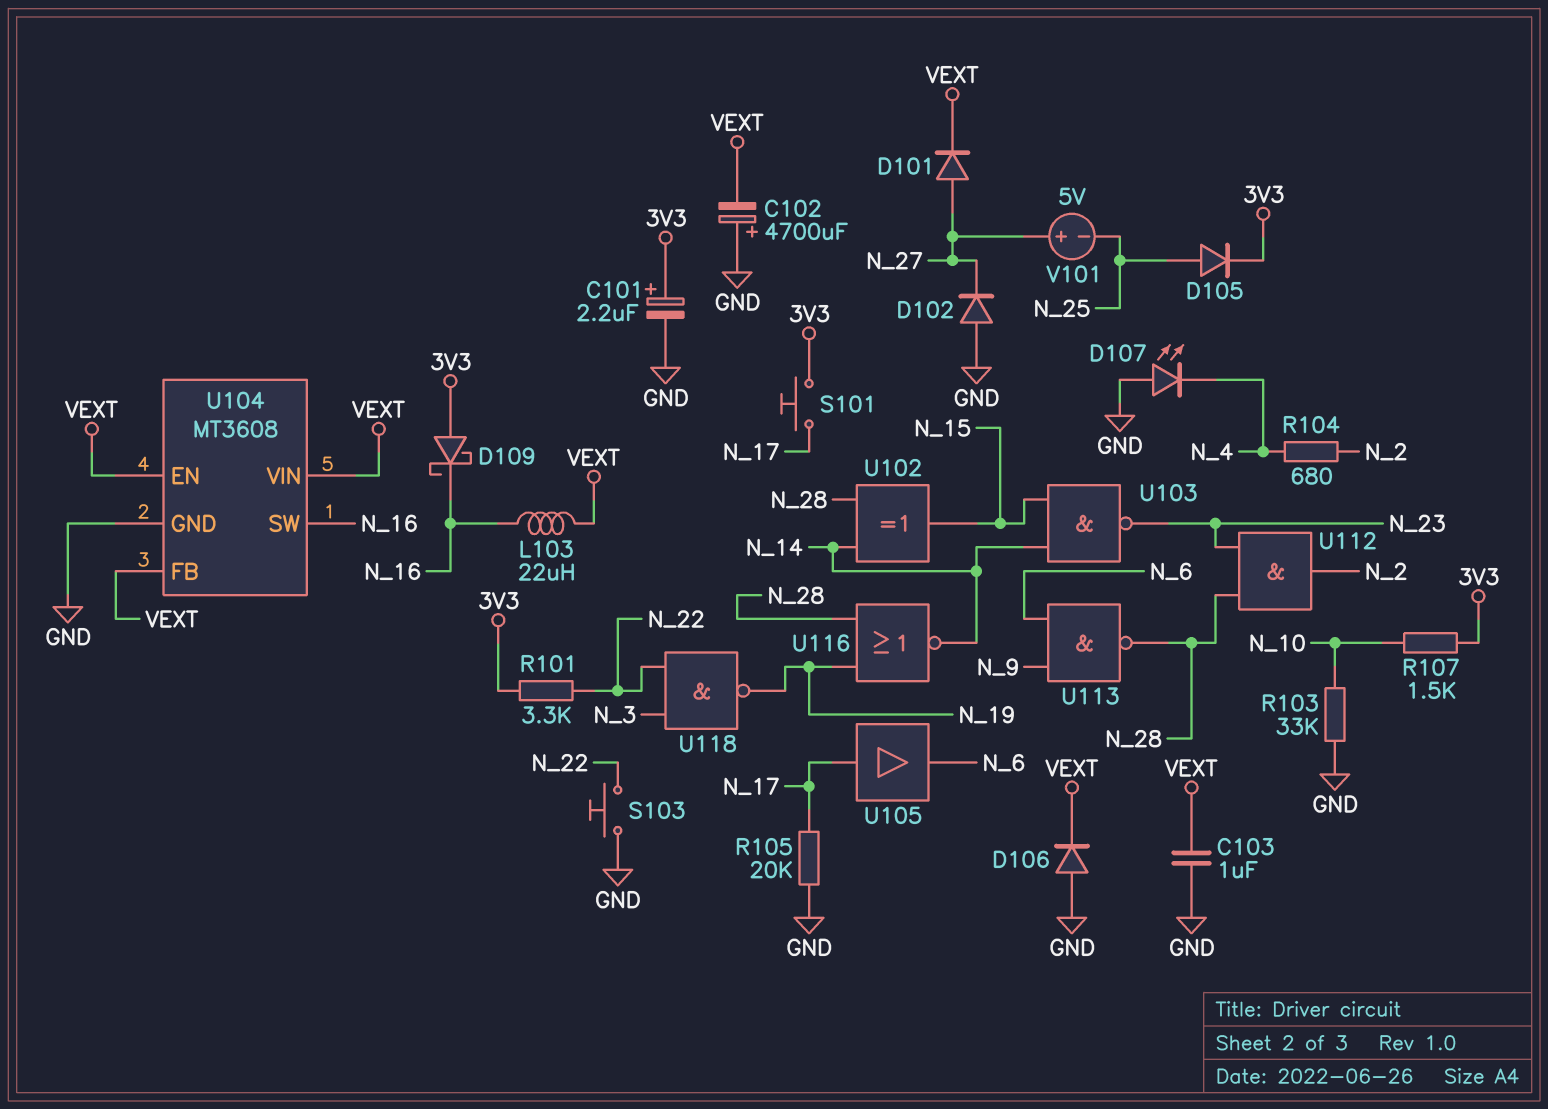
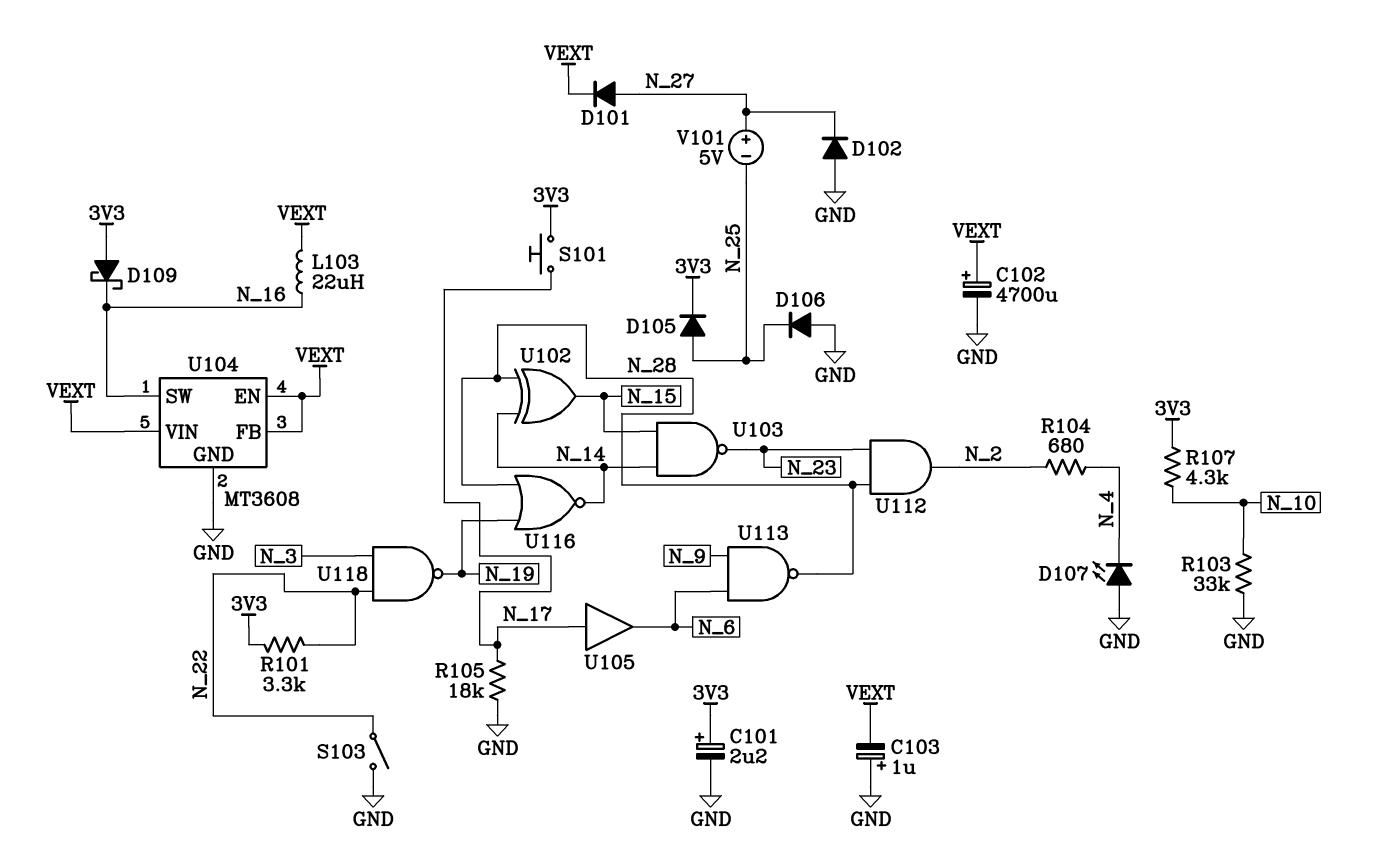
C102: 4700uF (plus GND, minus VEXT) -> 4700uF (plus VEXT, minus GND)
C103: 1uF (GND, VEXT) -> 1uF (plus GND, minus VEXT)
D106: diode (A GND, K VEXT) -> diode (A GND, K N_25)
R105: 20k (GND, N_17) -> 18k (GND, N_17)
R107: 1.5k (3V3, N_10) -> 4.3k (3V3, N_10)
S103: button (GND, N_22) -> switch (GND, N_22)

